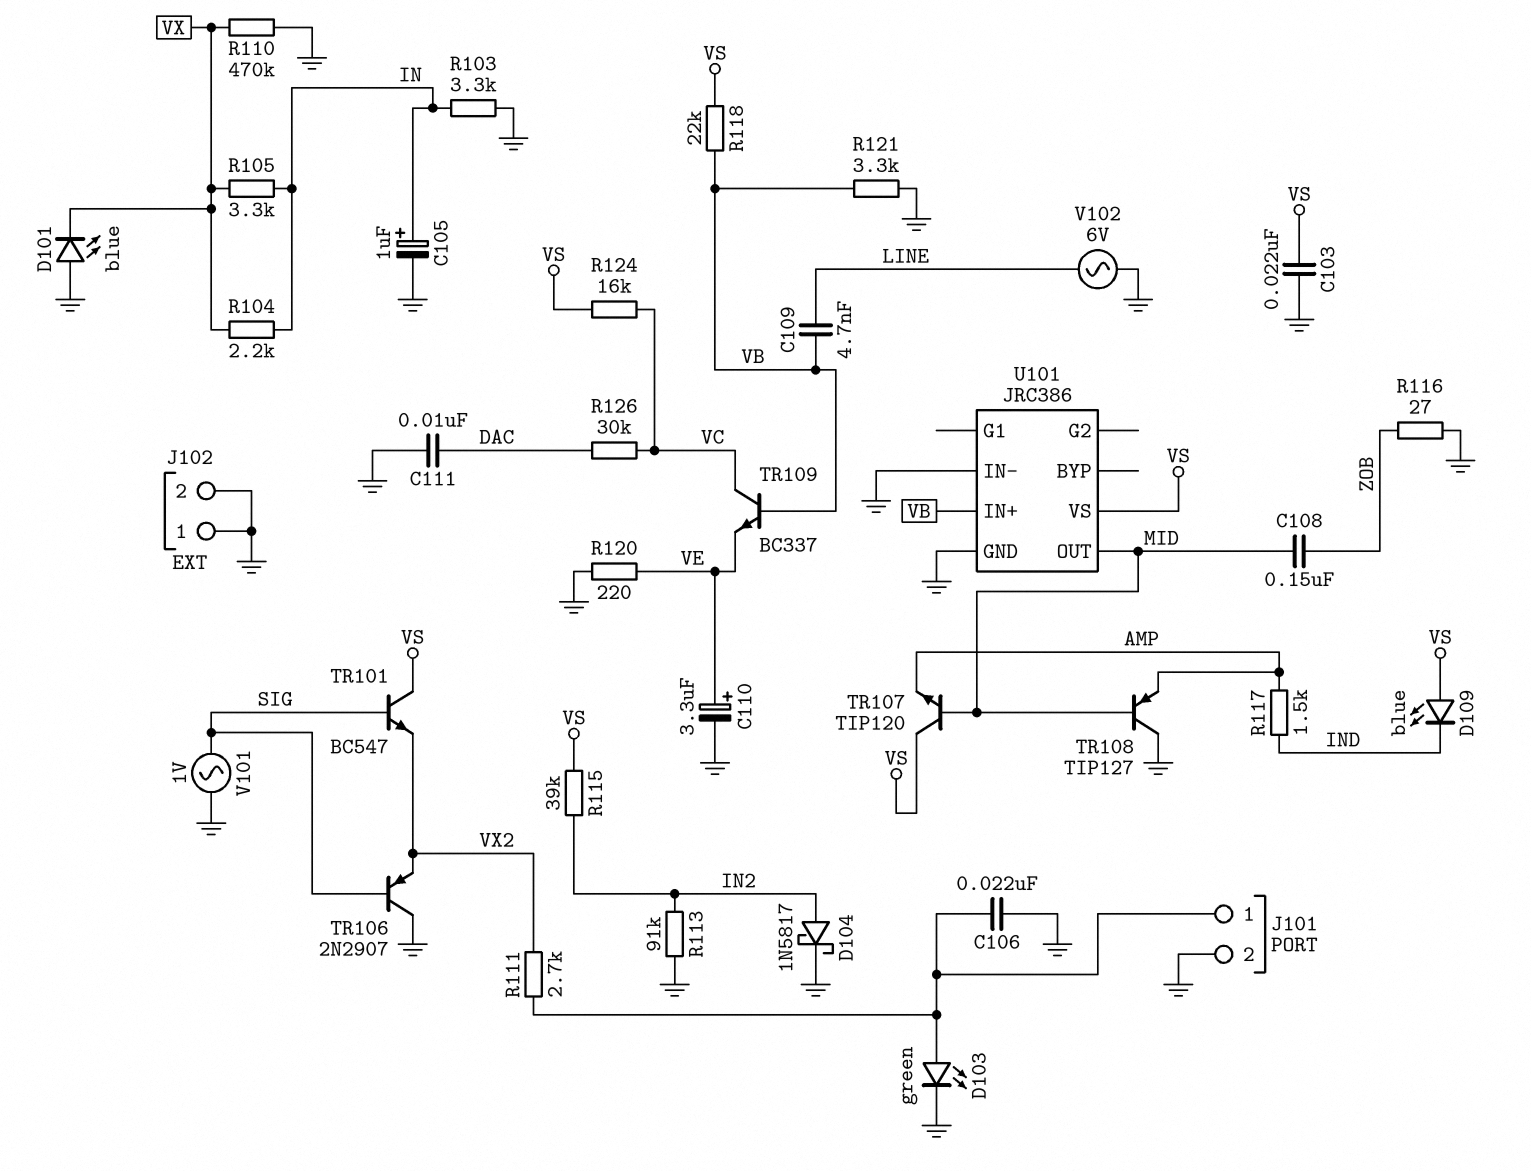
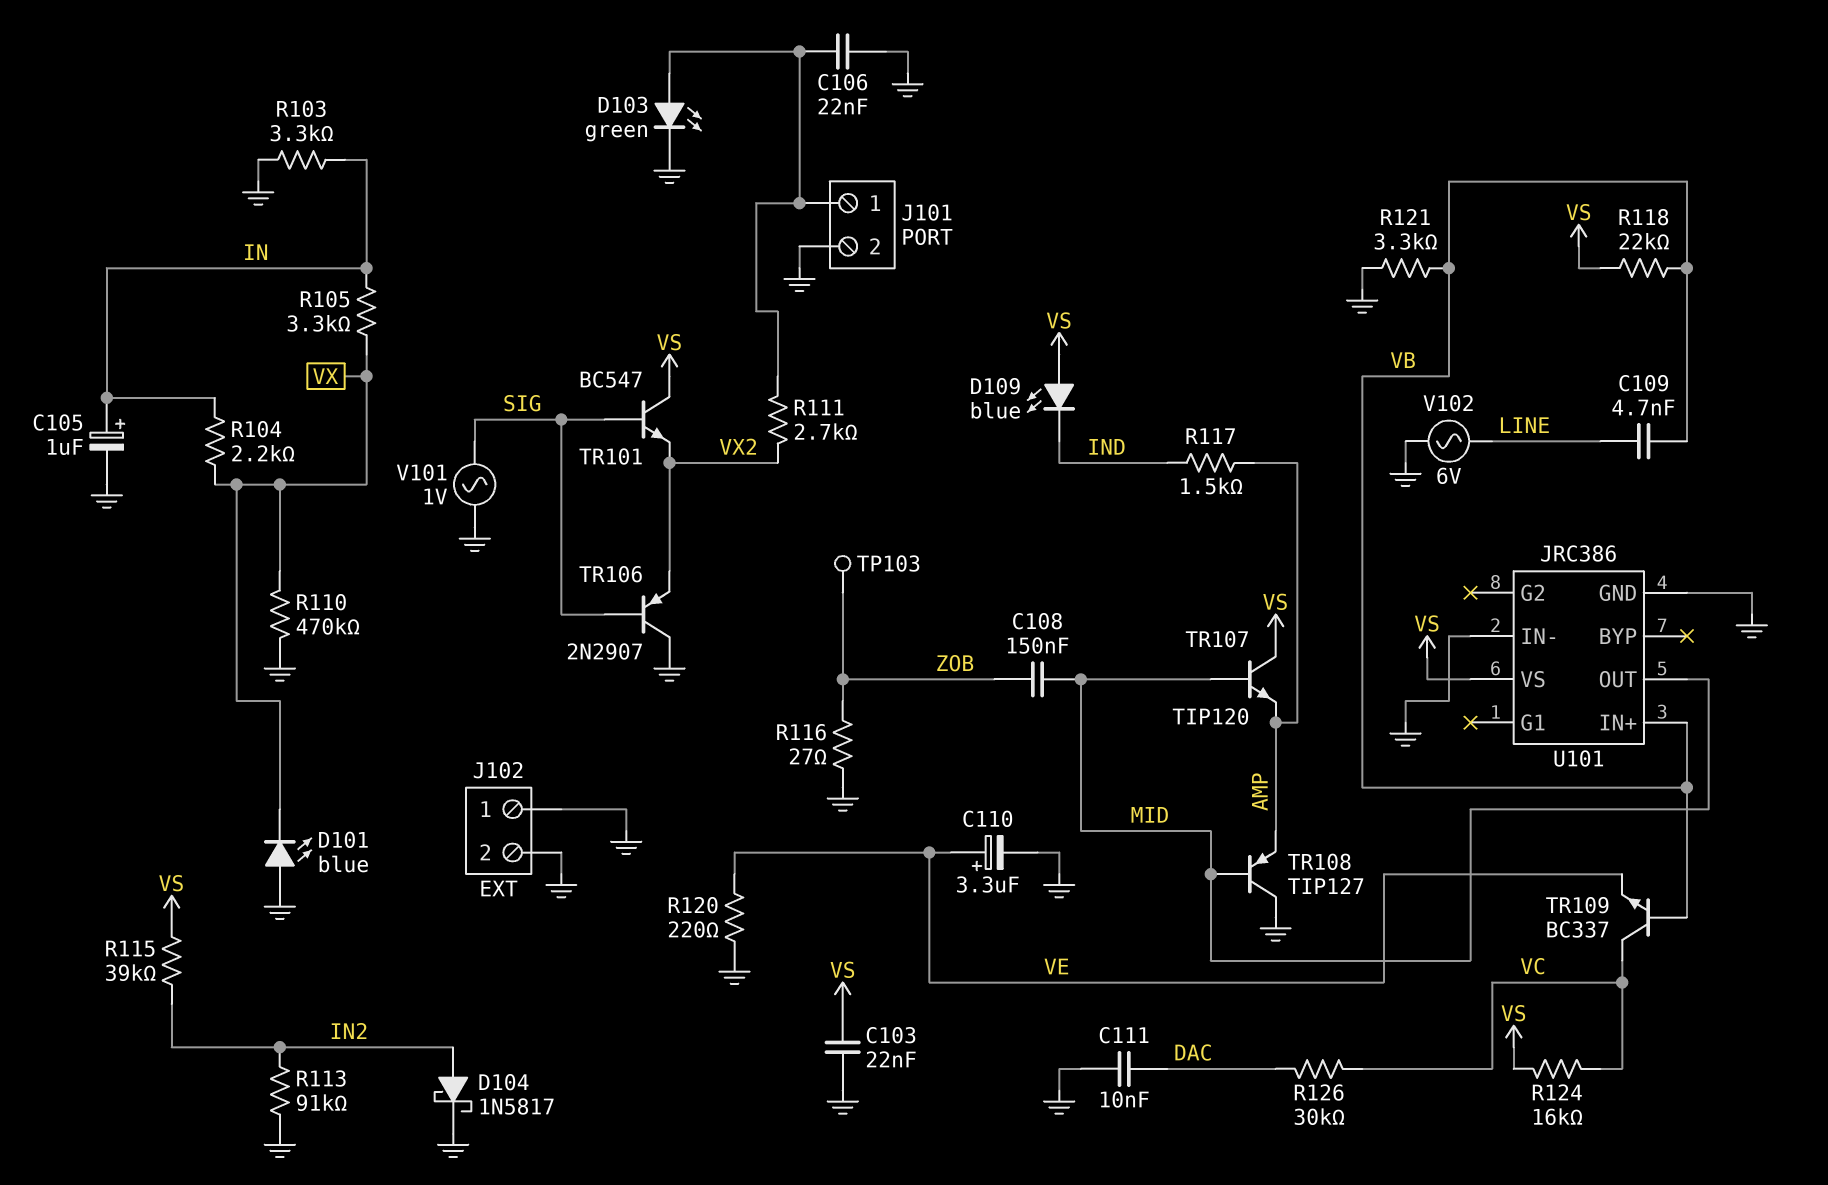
TP103: none -> test point (ZOB)

